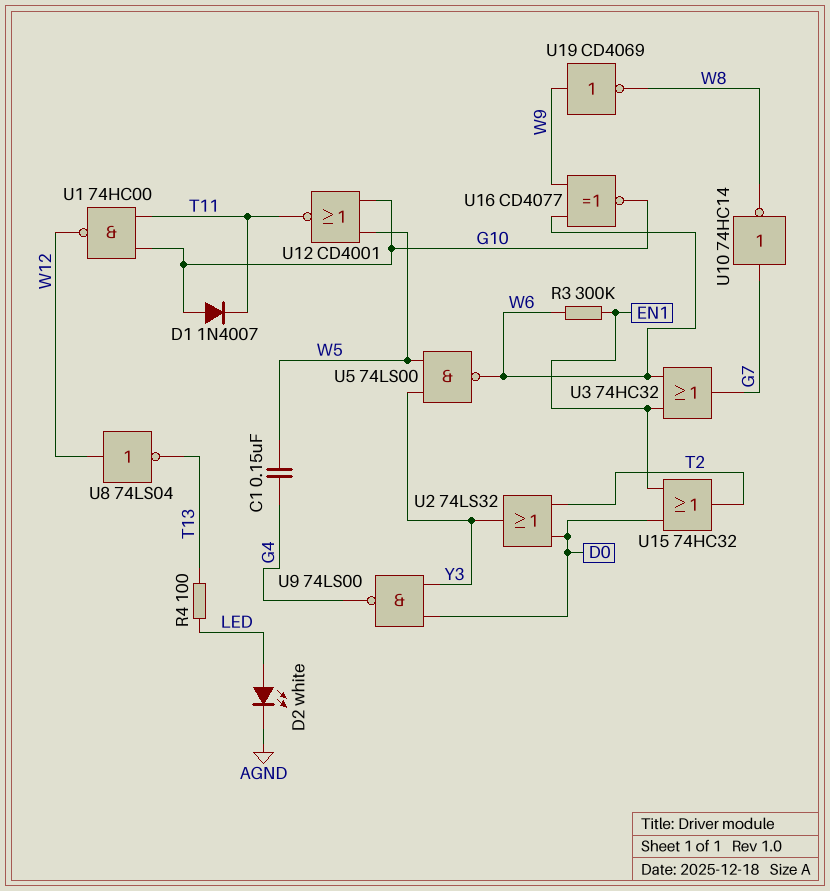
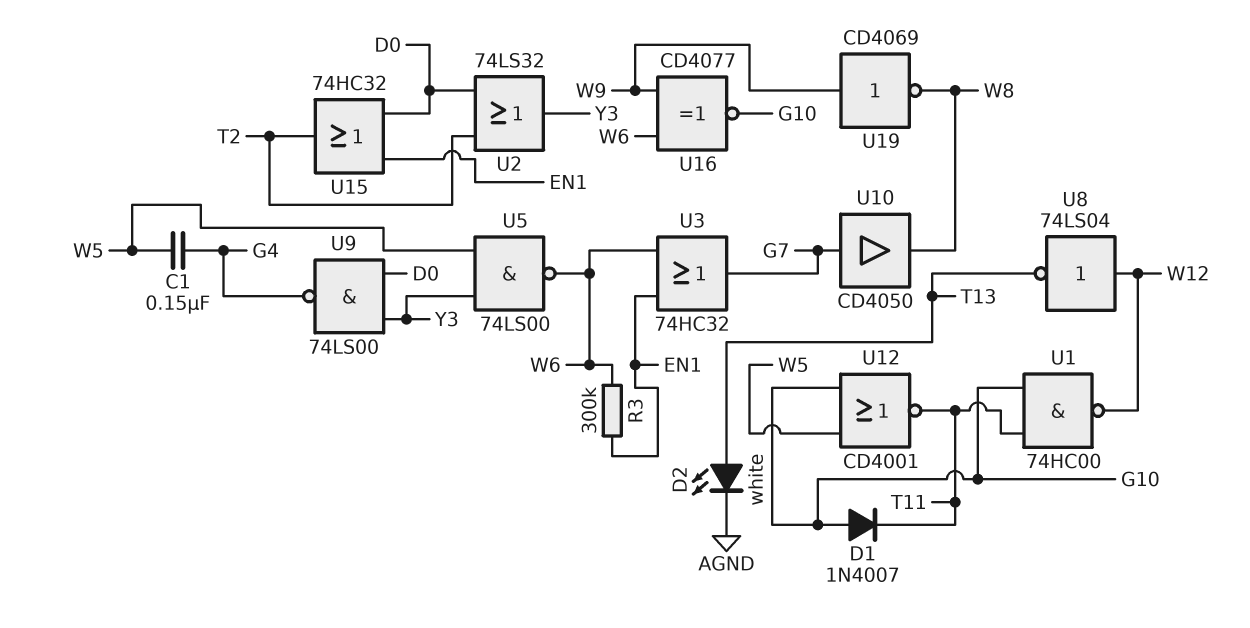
D2: LED white (A LED, K AGND) -> LED white (A T13, K AGND)
R4: 100 (LED, T13) -> none
U10: NOT 74HC14 (in G7, out W8) -> buffer CD4050 (in G7, out W8)

